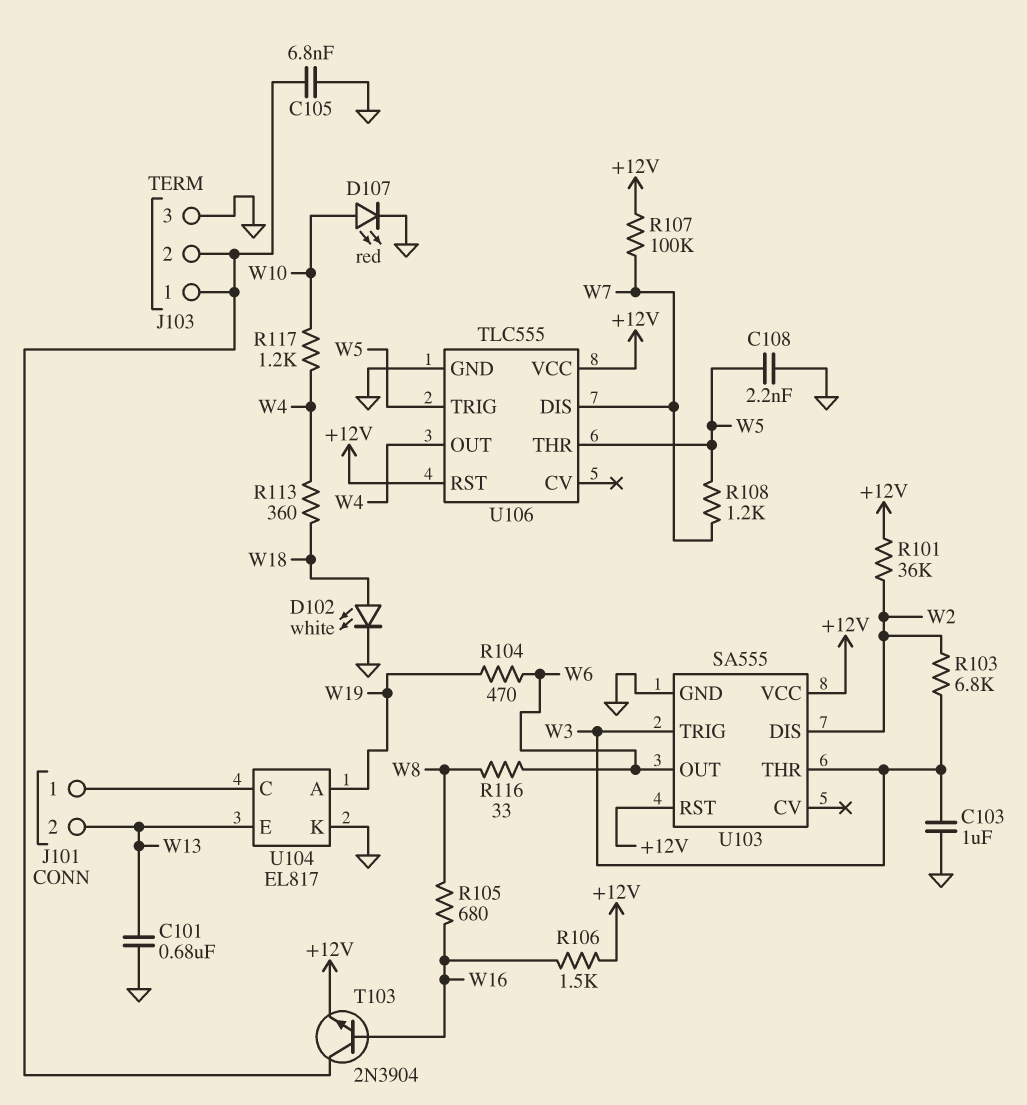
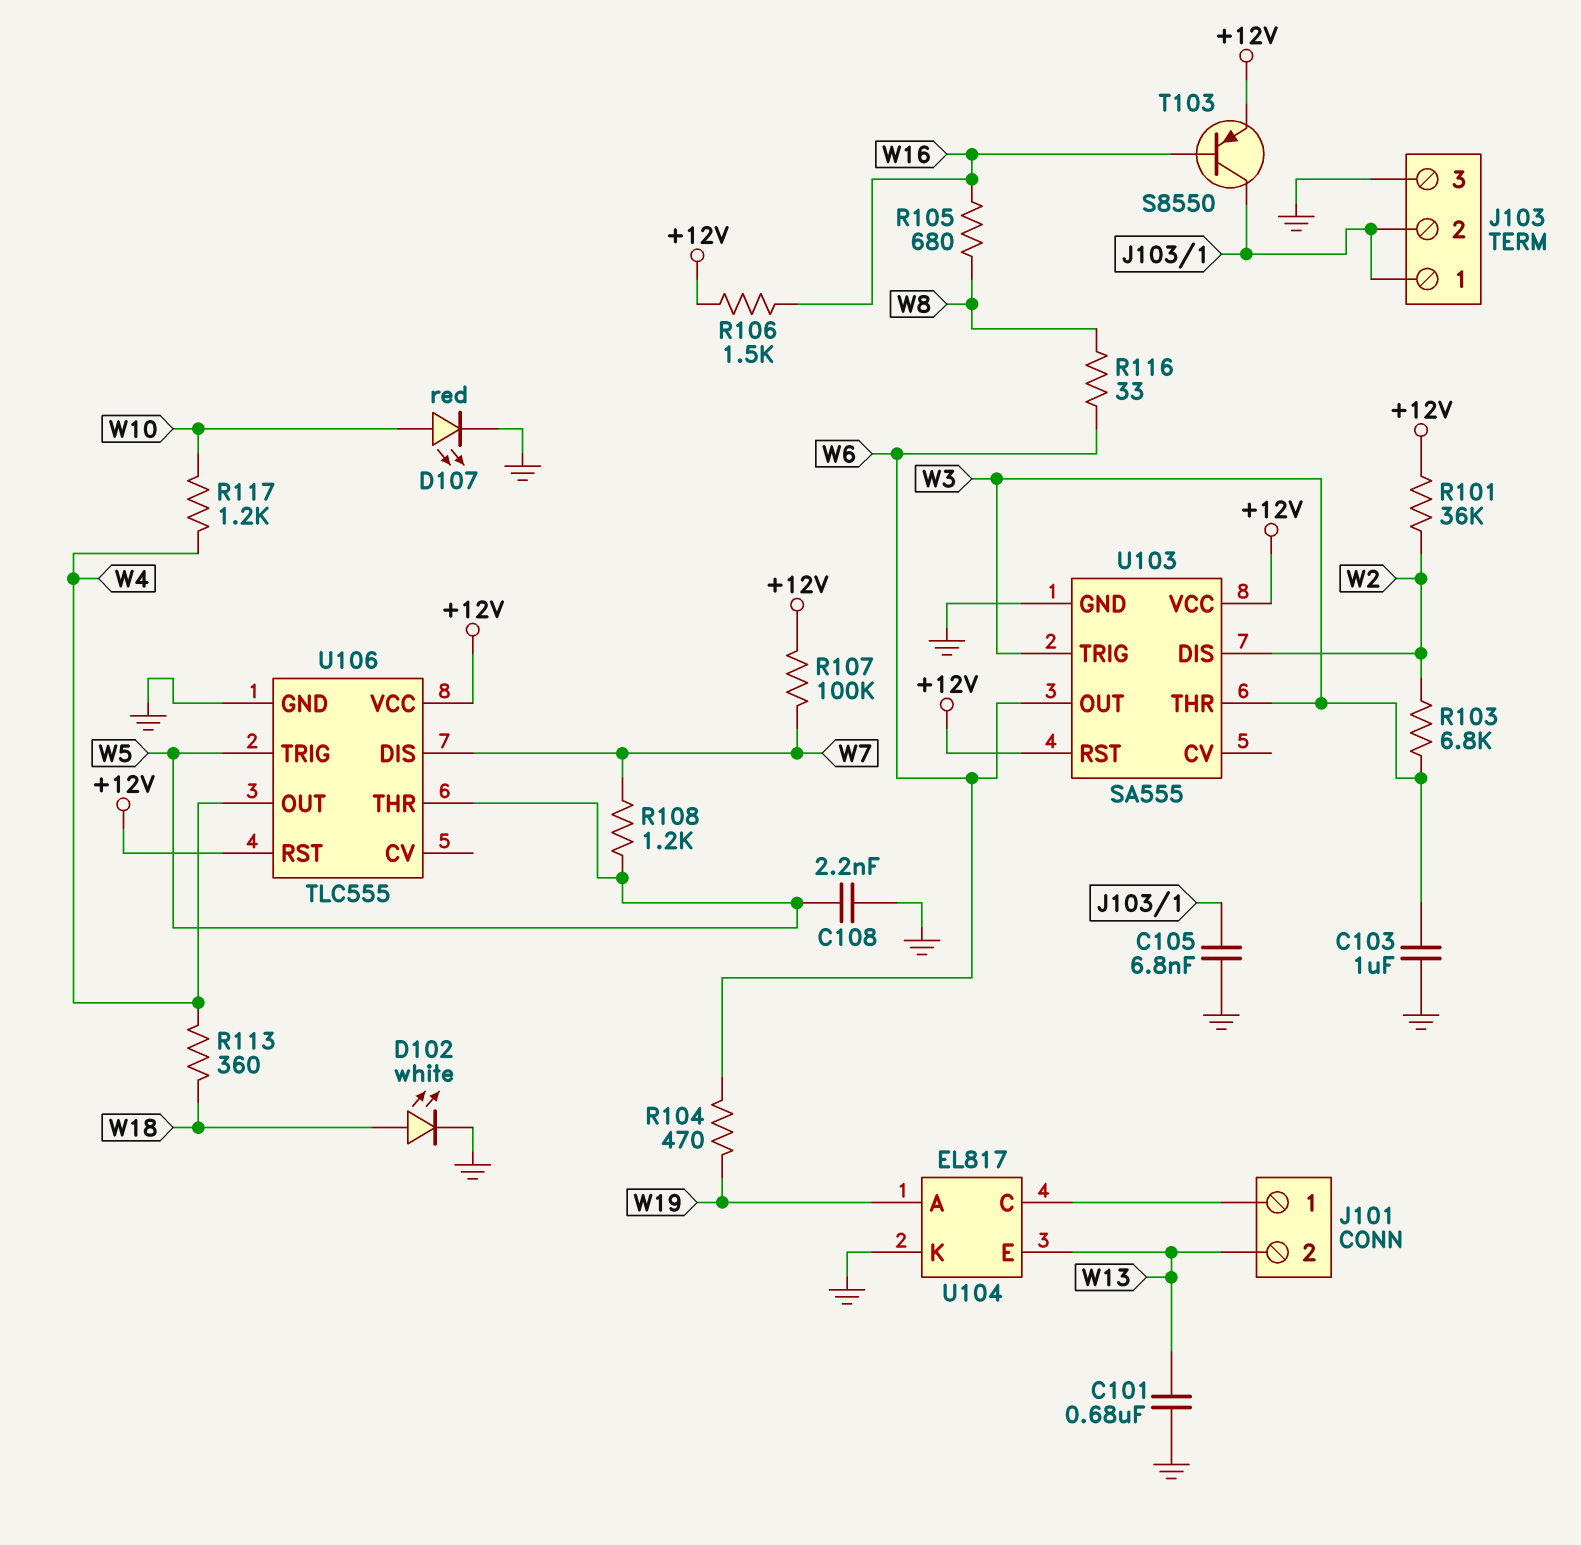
T103: NPN 2N3904 (B W16, C J103/1, E +12V) -> PNP S8550 (B W16, C J103/1, E +12V)

